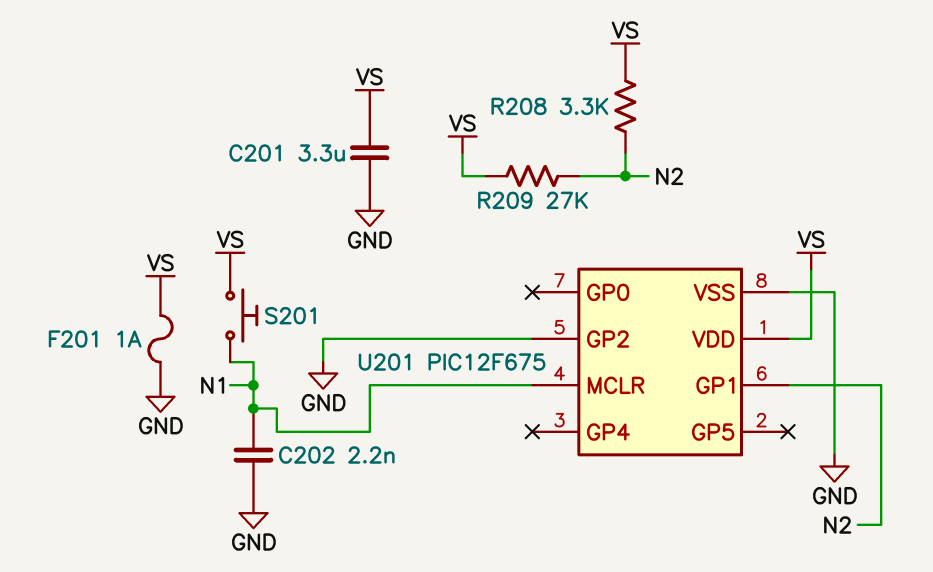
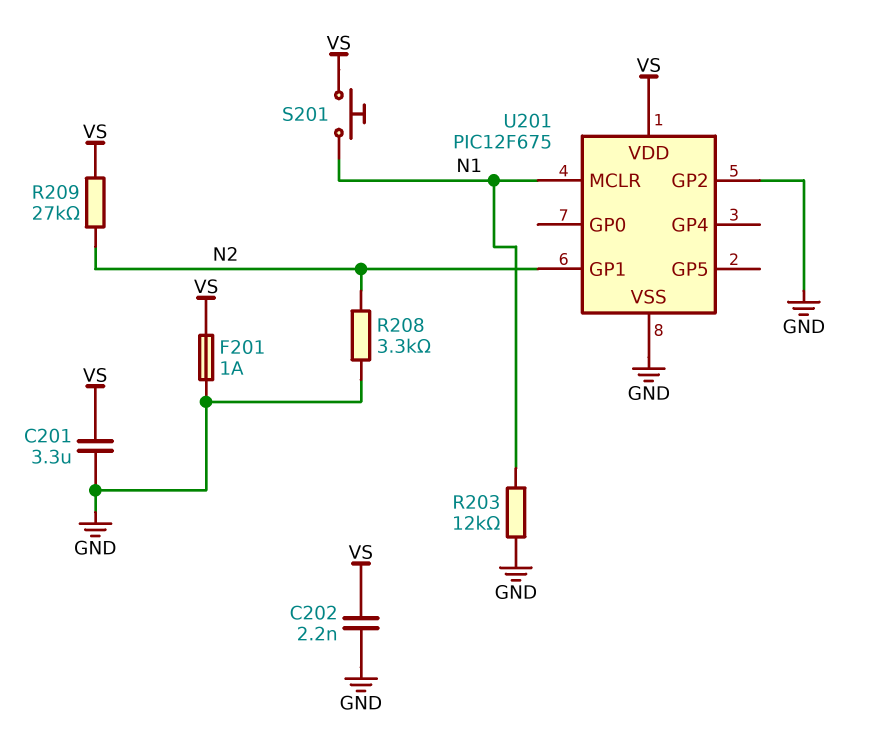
C202: 2.2nF (GND, N1) -> 2.2nF (GND, VS)
R203: none -> 12k (GND, N1)
R208: 3.3k (N2, VS) -> 3.3k (GND, N2)

